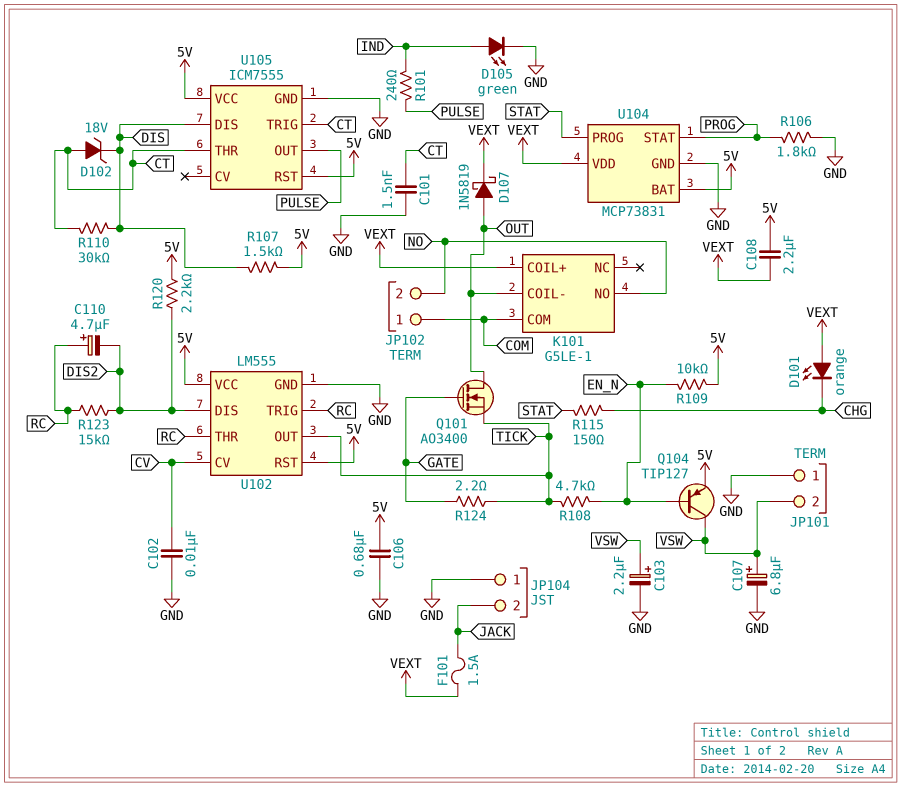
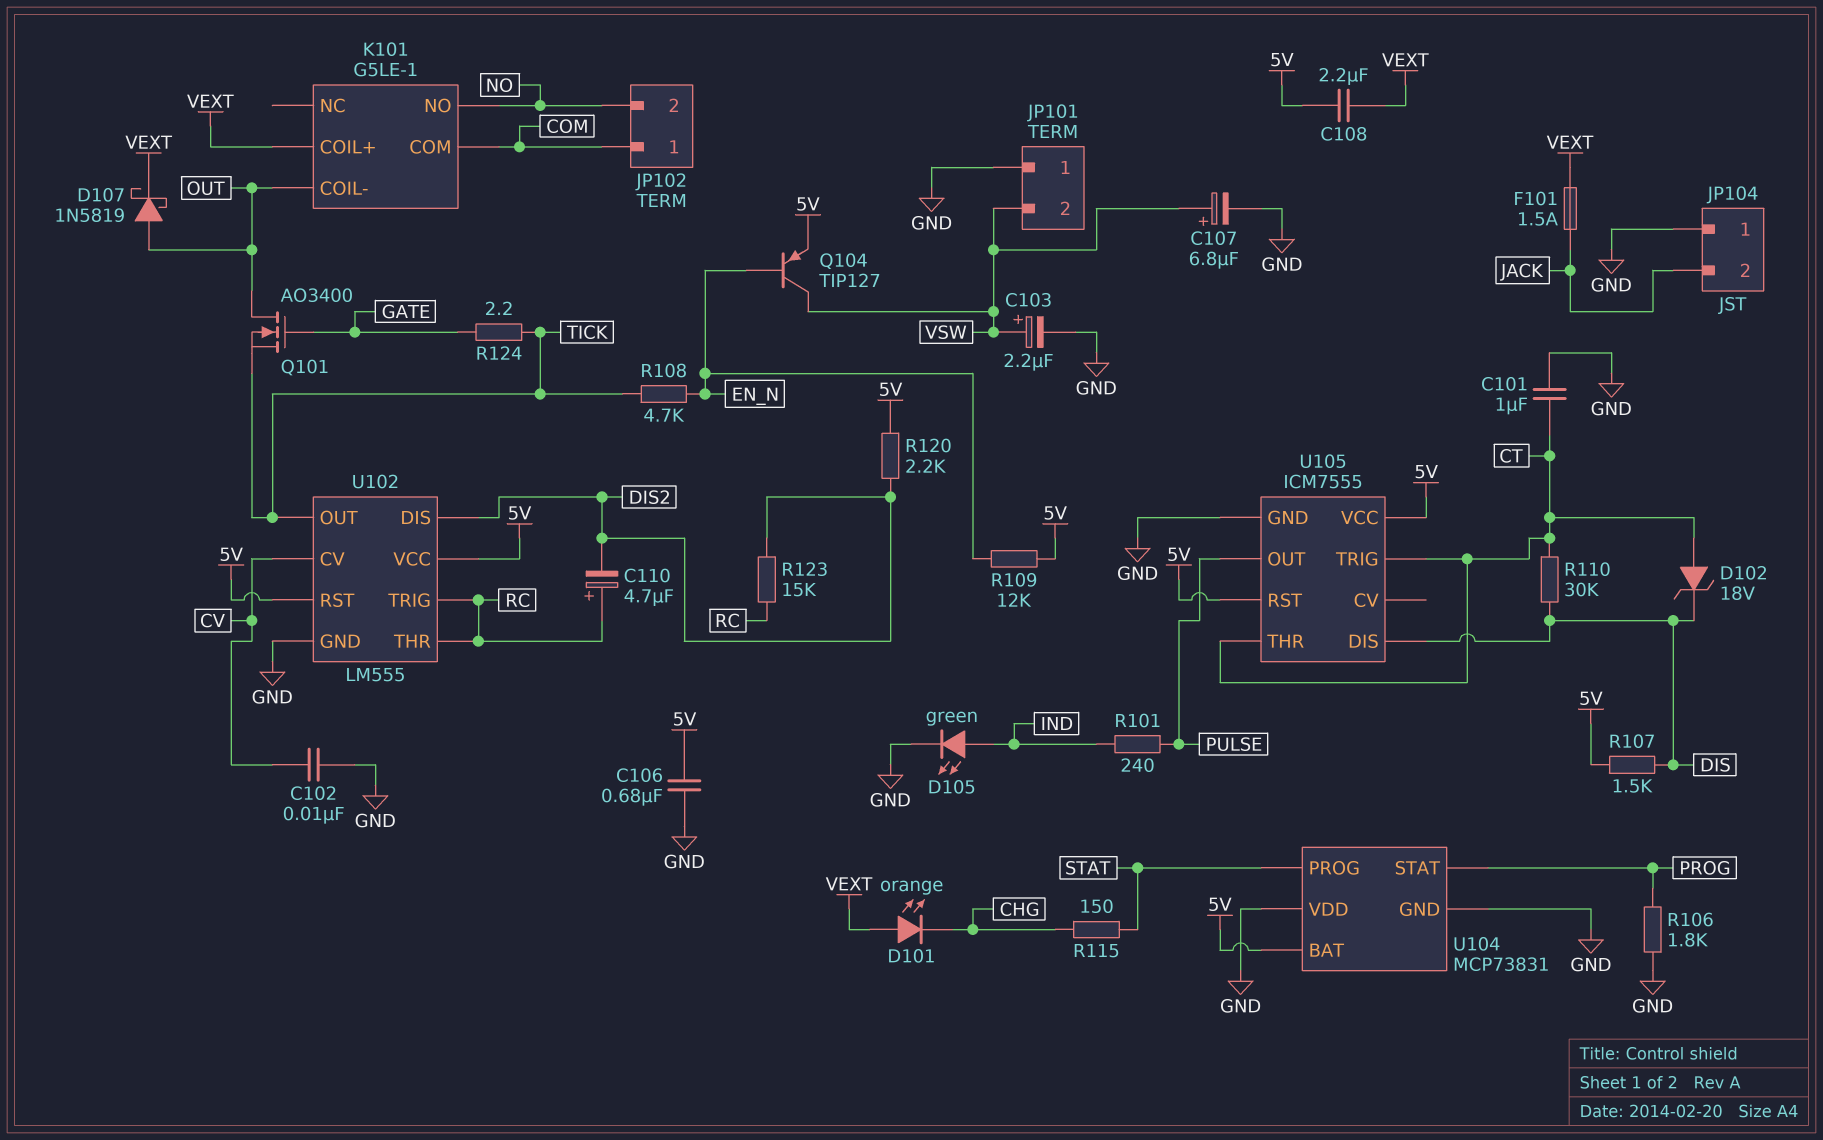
C101: 1.5nF (CT, GND) -> 1uF (CT, GND)
R109: 10k (5V, EN_N) -> 12k (5V, EN_N)
U104 pin VDD: VEXT -> GND

